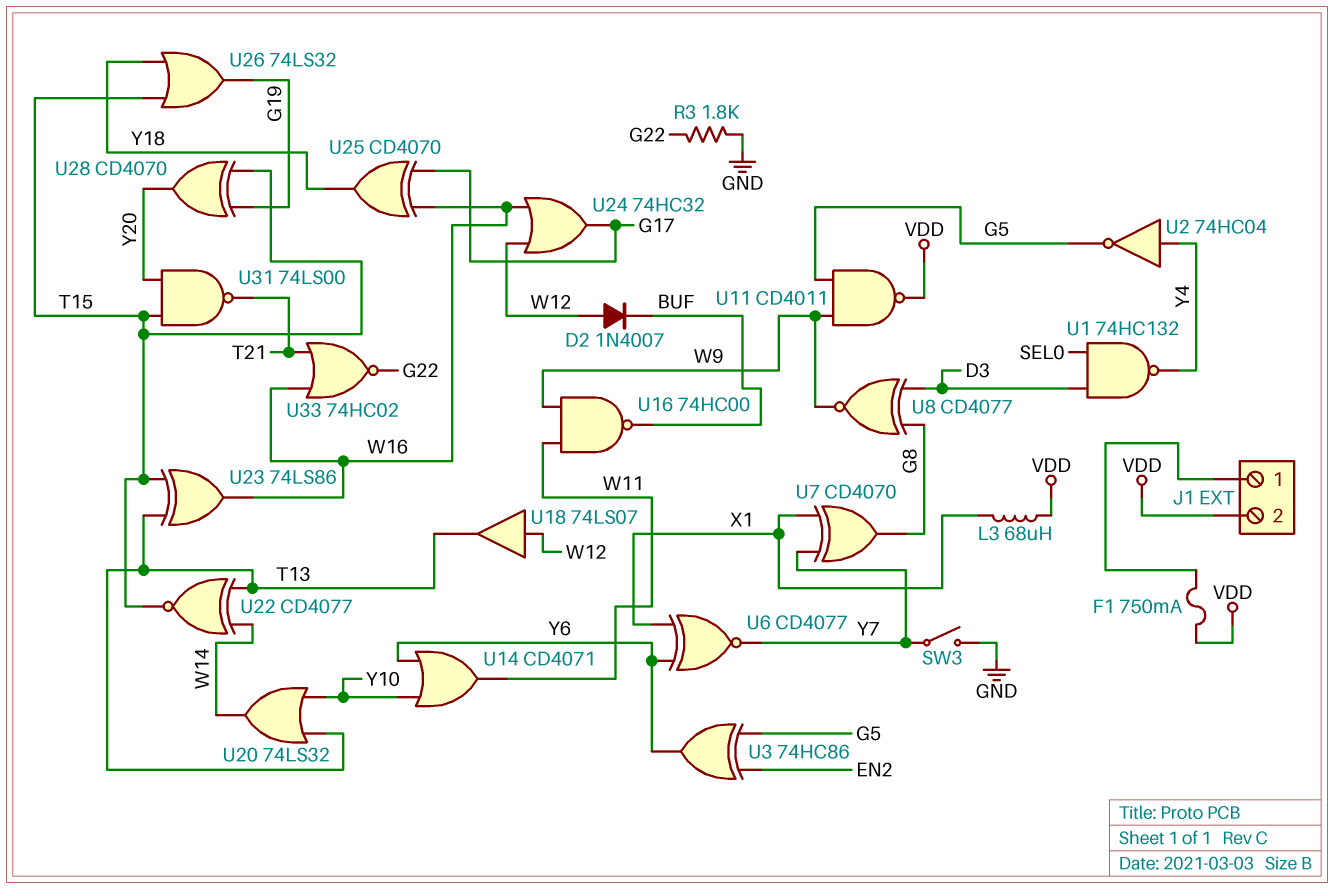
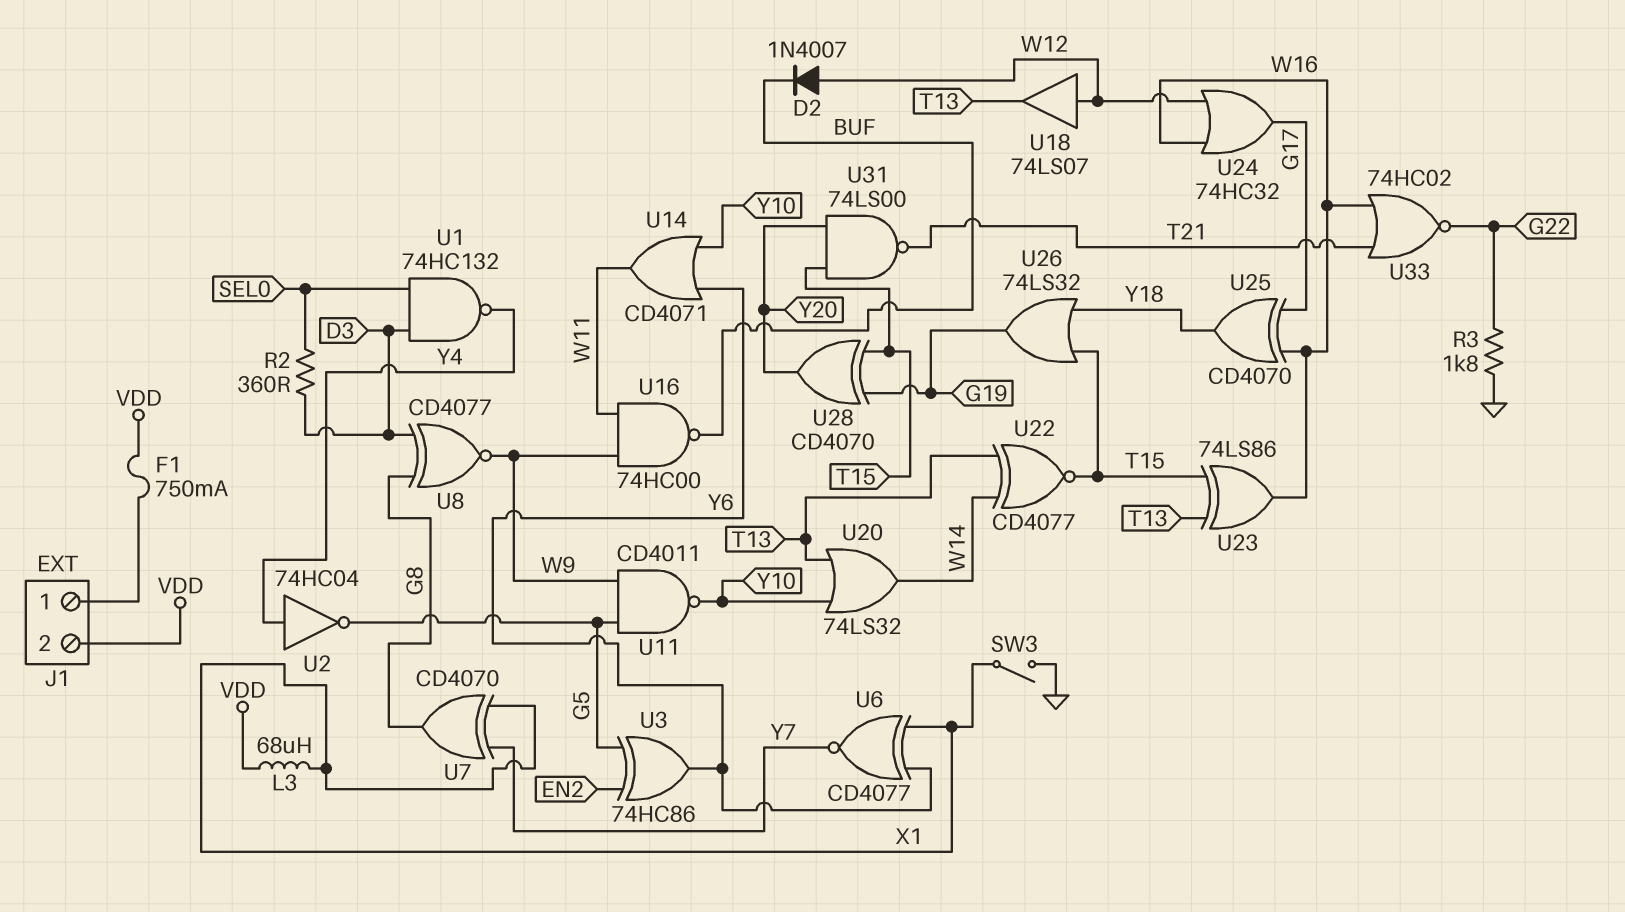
R2: none -> 360 (D3, SEL0)
SW3: switch (GND, Y7) -> switch (GND, X1)
U11: NAND CD4011 (in G5, in W9, out VDD) -> NAND CD4011 (in G5, in W9, out Y10)

